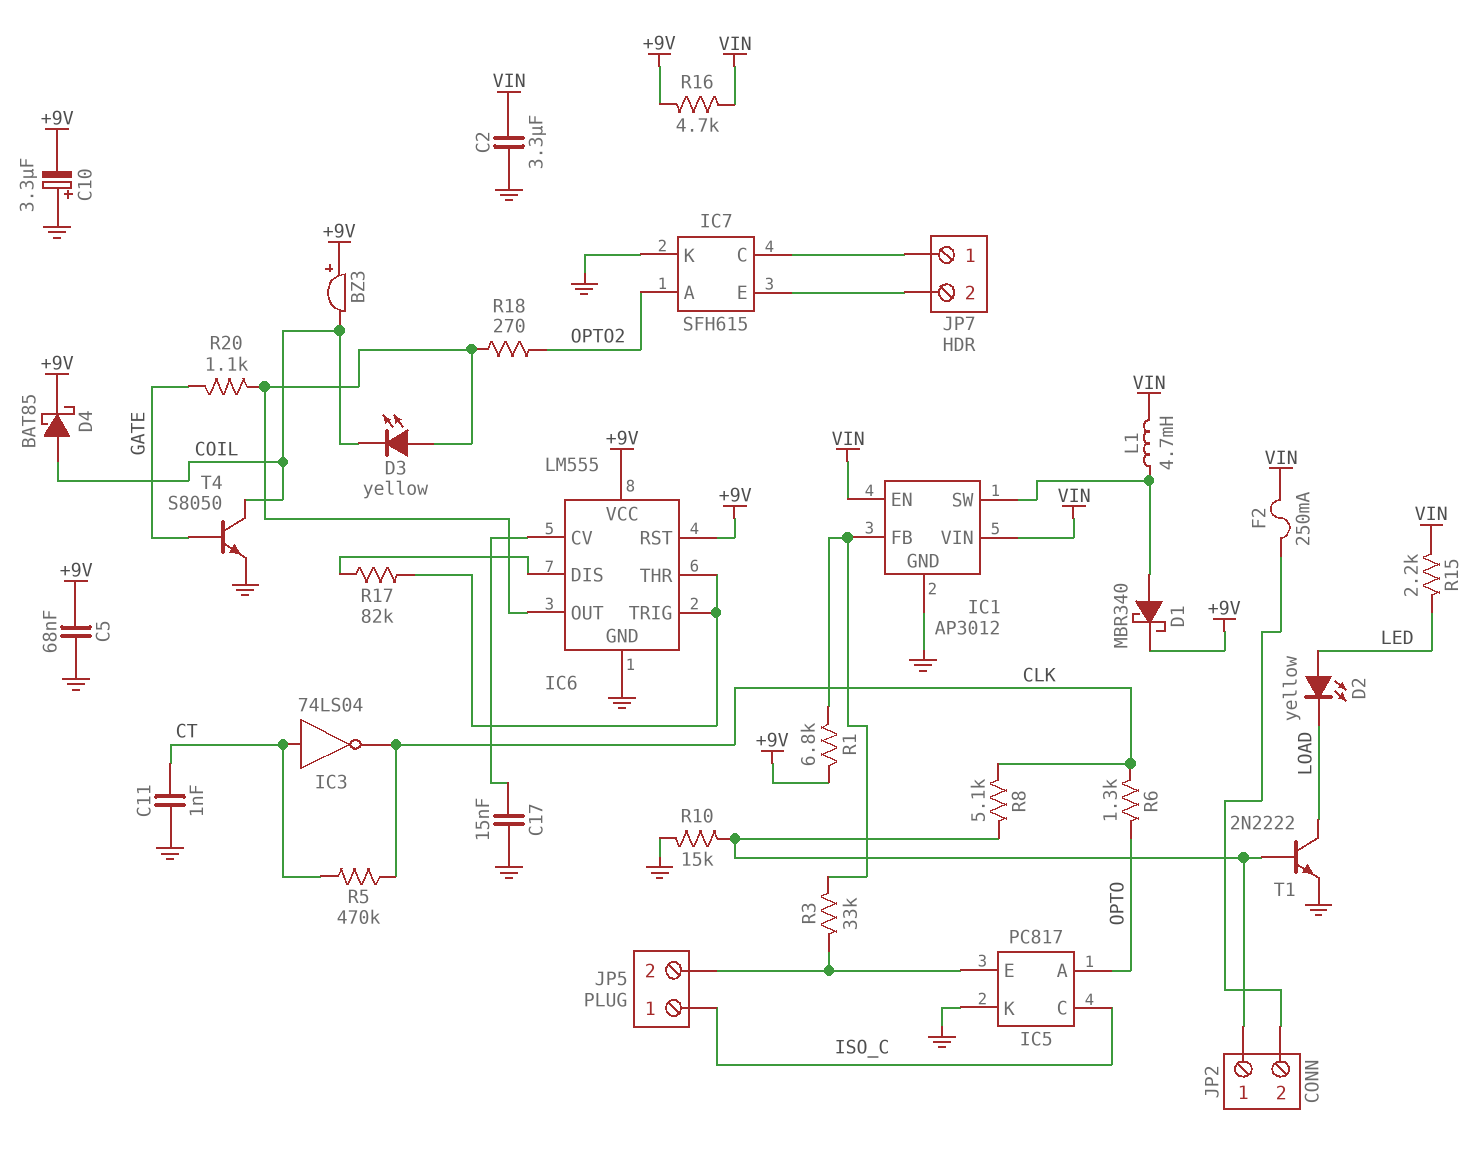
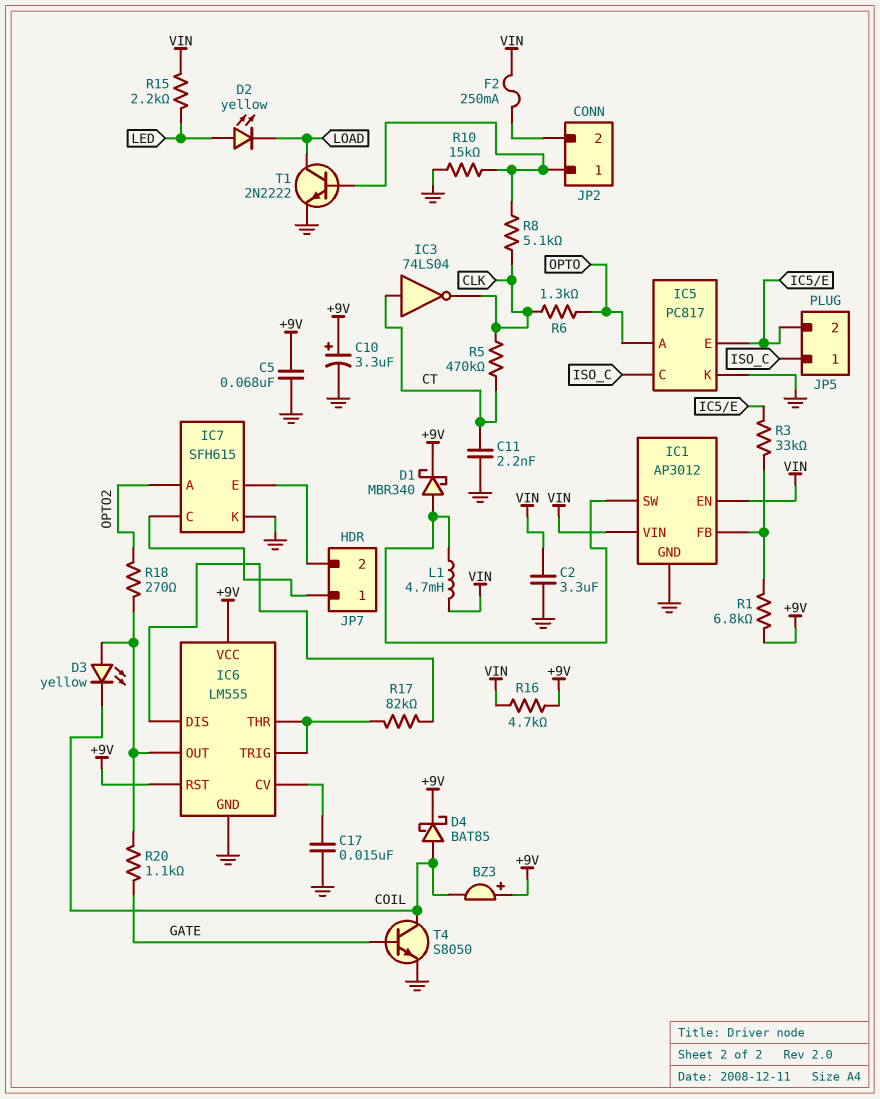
C10: 3.3uF (plus GND, minus +9V) -> 3.3uF (plus +9V, minus GND)
C11: 1nF (CT, GND) -> 2.2nF (CT, GND)

